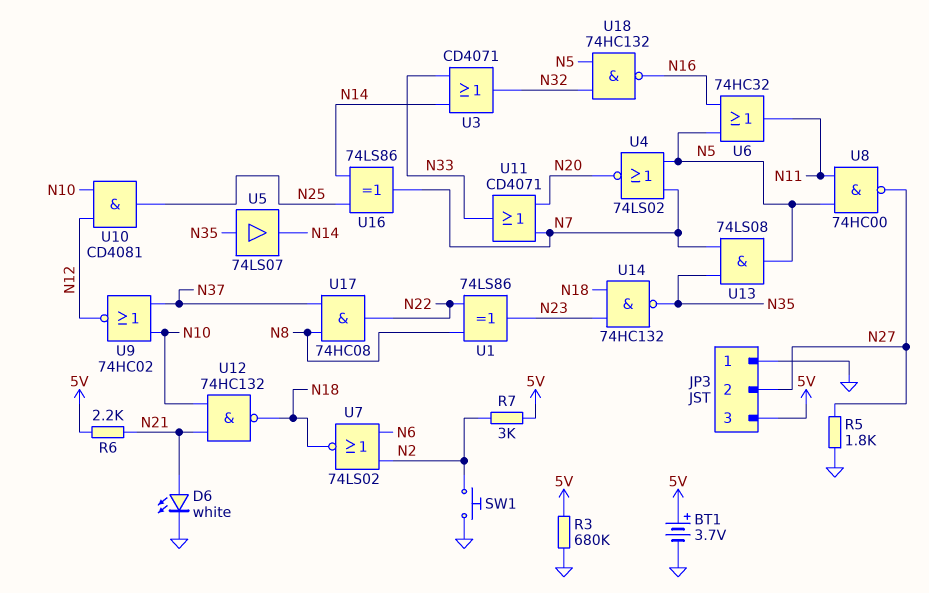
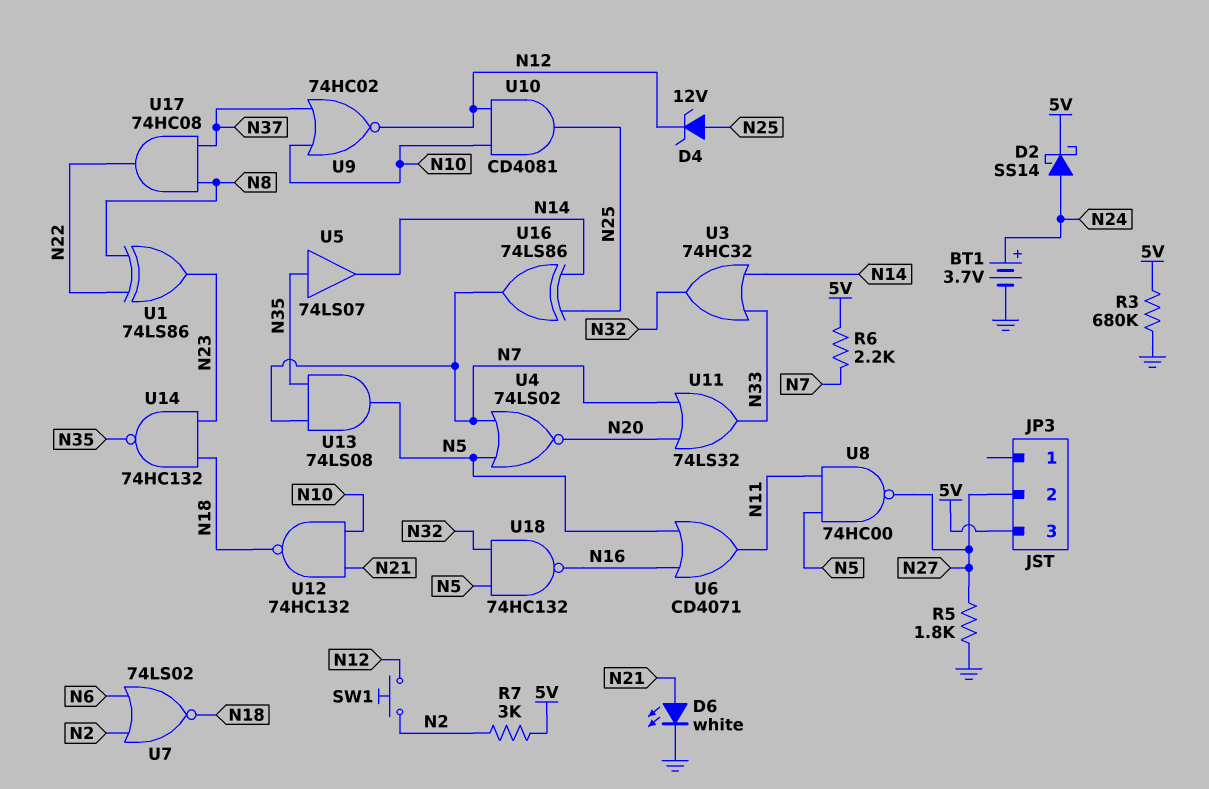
BT1: 3.7V (plus 5V, minus GND) -> 3.7V (plus N24, minus GND)
D2: none -> schottky SS14 (A N24, K 5V)
D4: none -> zener 12V (A N25, K N12)
JP3 pin 1: GND -> none
R6: 2.2k (5V, N21) -> 2.2k (5V, N7)
SW1: button (GND, N2) -> button (N2, N12)
U3: OR CD4071 (in N14, in N33, out N32) -> OR 74HC32 (in N14, in N33, out N32)
U6: OR 74HC32 (in N5, in N16, out N11) -> OR CD4071 (in N5, in N16, out N11)
U11: OR CD4071 (in N7, in N20, out N33) -> OR 74LS32 (in N7, in N20, out N33)

